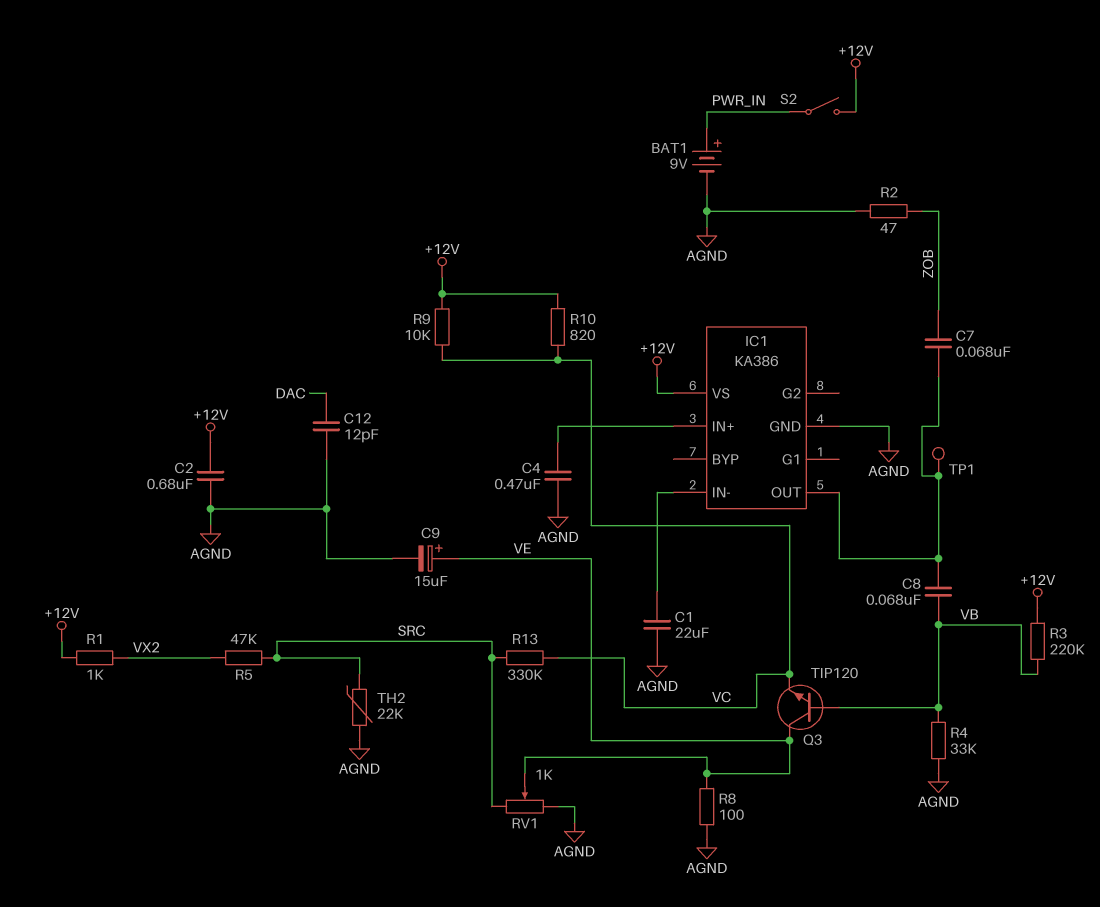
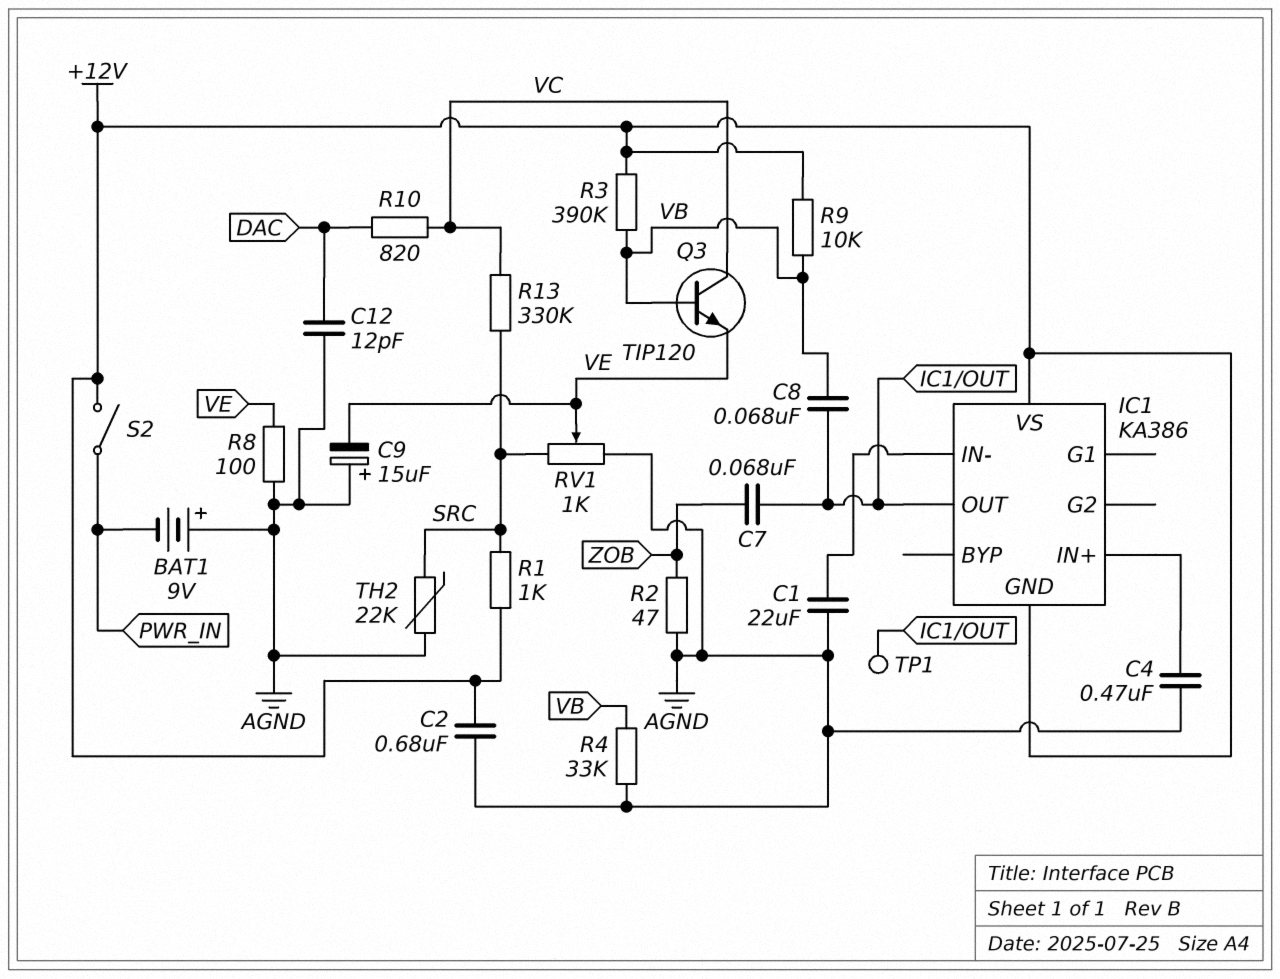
BAT1: 9V (plus PWR_IN, minus AGND) -> 9V (plus AGND, minus PWR_IN)
C9: 15uF (plus VE, minus AGND) -> 15uF (plus AGND, minus VE)
IC1 pin GND: AGND -> +12V
Q3: NPN TIP120 (B VB, C VE, E VC) -> NPN TIP120 (B VB, C VC, E VE)
R1: 1k (+12V, VX2) -> 1k (+12V, SRC)
R3: 220k (+12V, VB) -> 390k (+12V, VB)
R5: 47k (SRC, VX2) -> none
R9: 10k (+12V, VC) -> 10k (+12V, VB)
R10: 820 (+12V, VC) -> 820 (DAC, VC)

